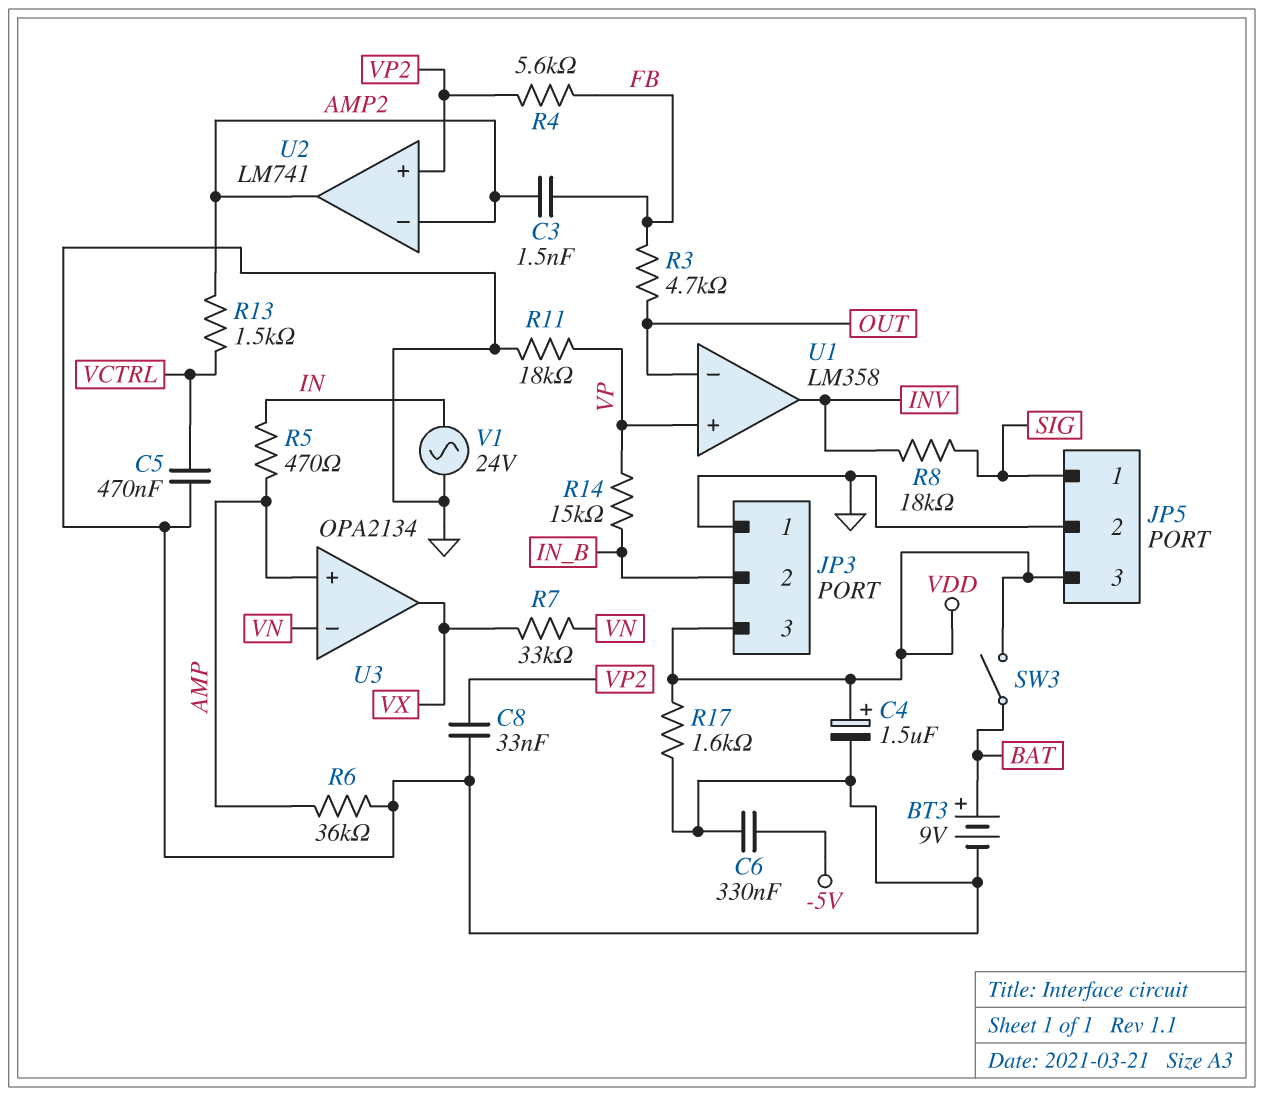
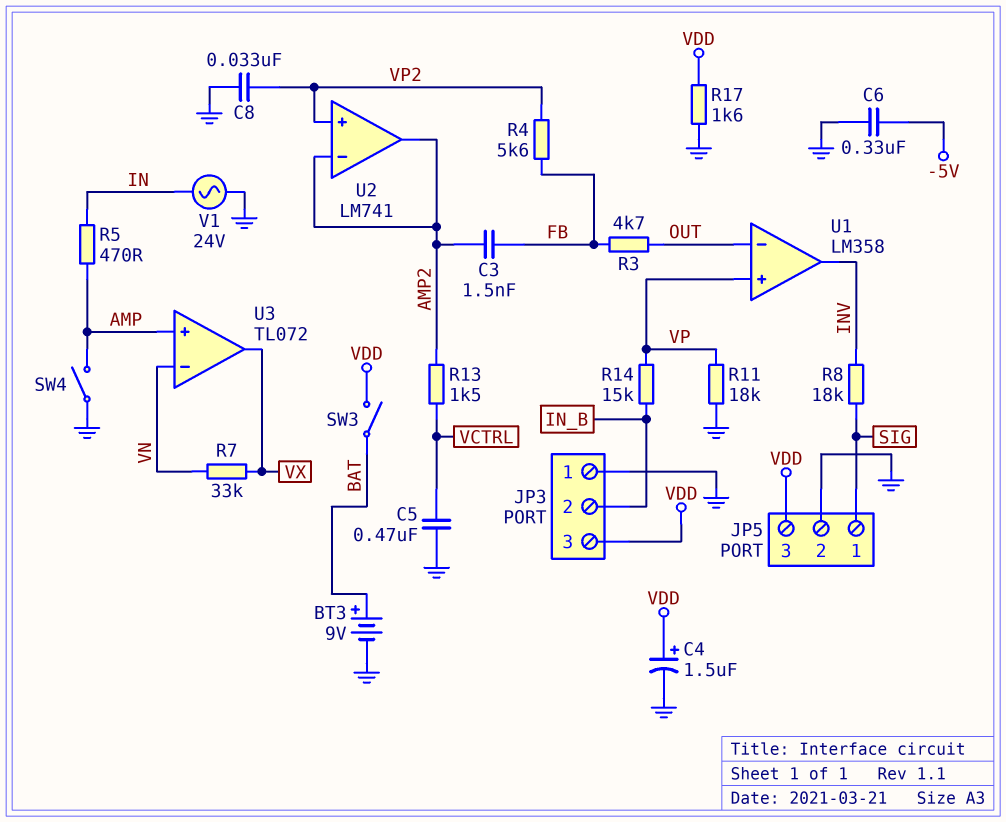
R6: 36k (AMP, GND) -> none
SW4: none -> switch (AMP, GND)
U3: OPA2134 -> TL072

